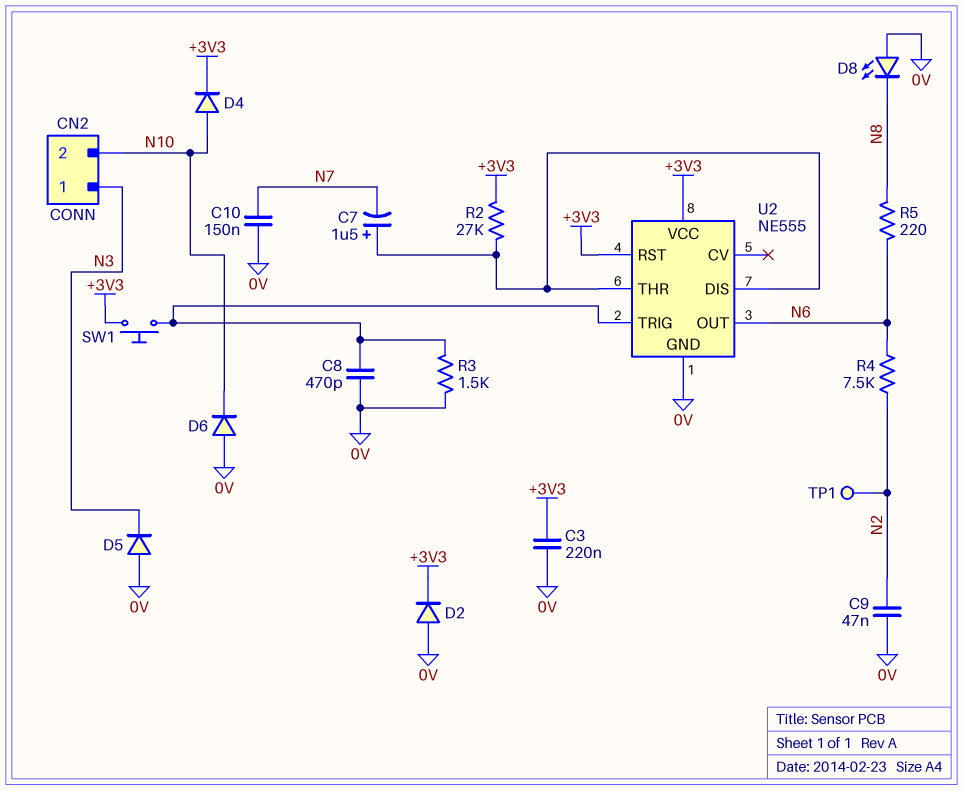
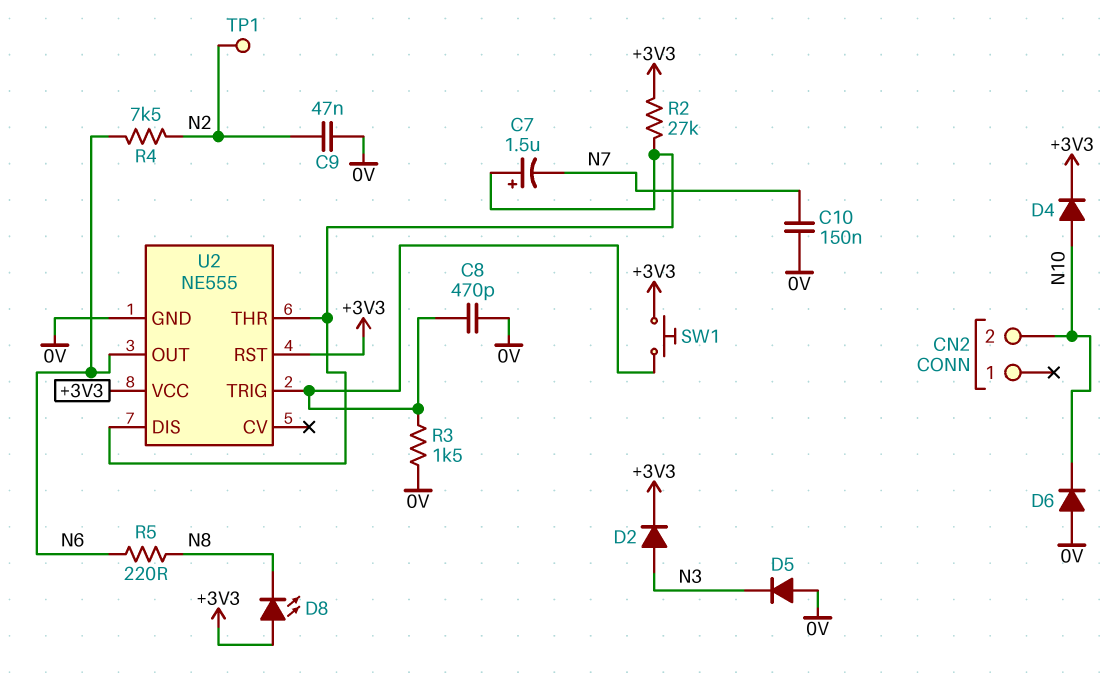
C3: 220nF (+3V3, 0V) -> none
CN2 pin 1: N3 -> none
D2: diode (A 0V, K +3V3) -> diode (A N3, K +3V3)
D8: LED (A 0V, K N8) -> LED (A +3V3, K N8)

